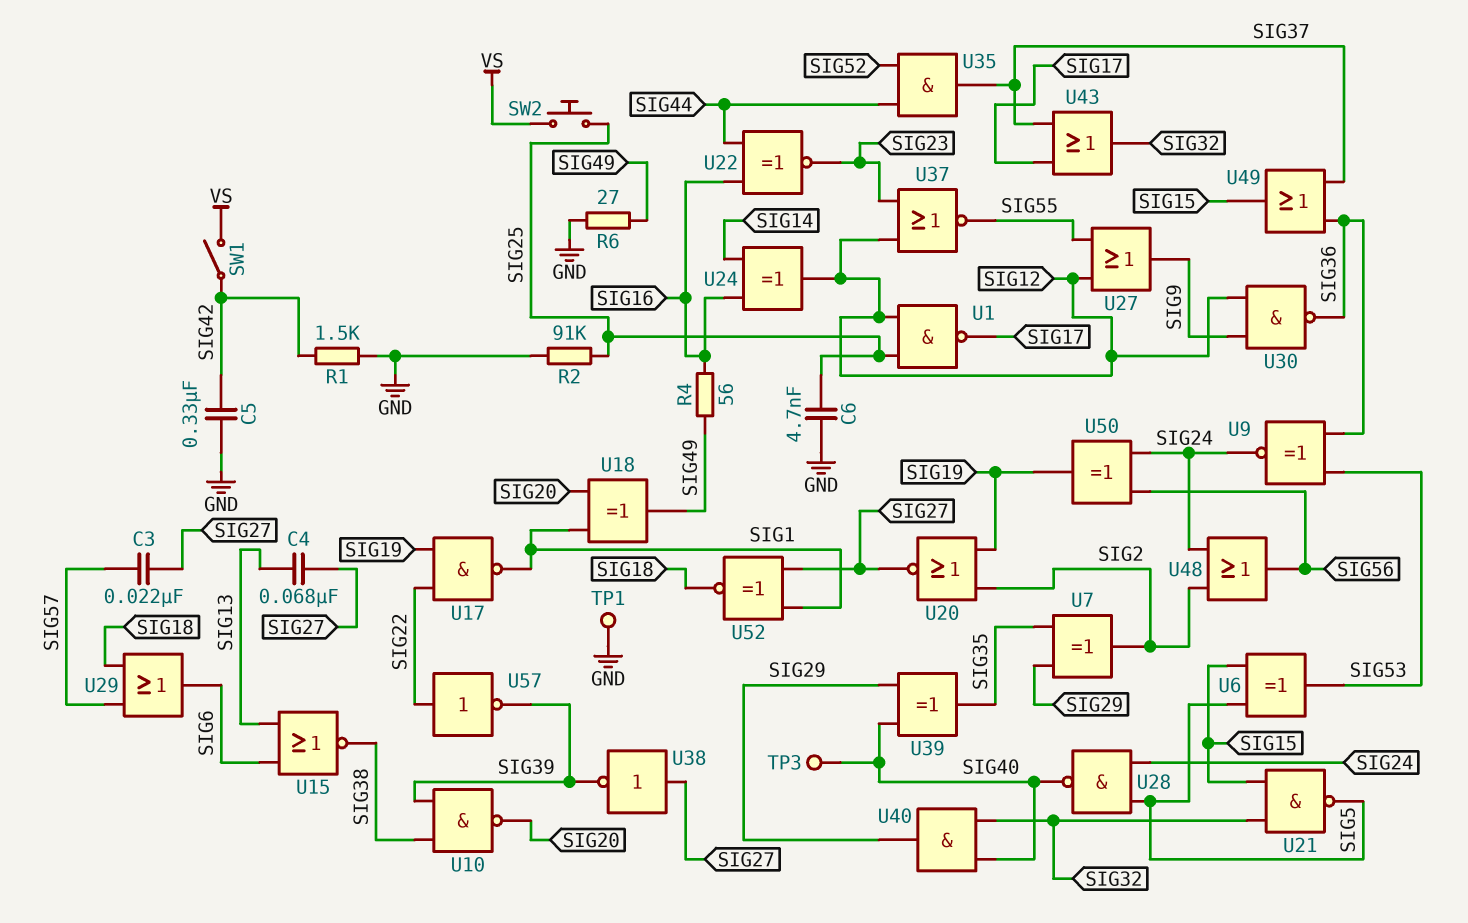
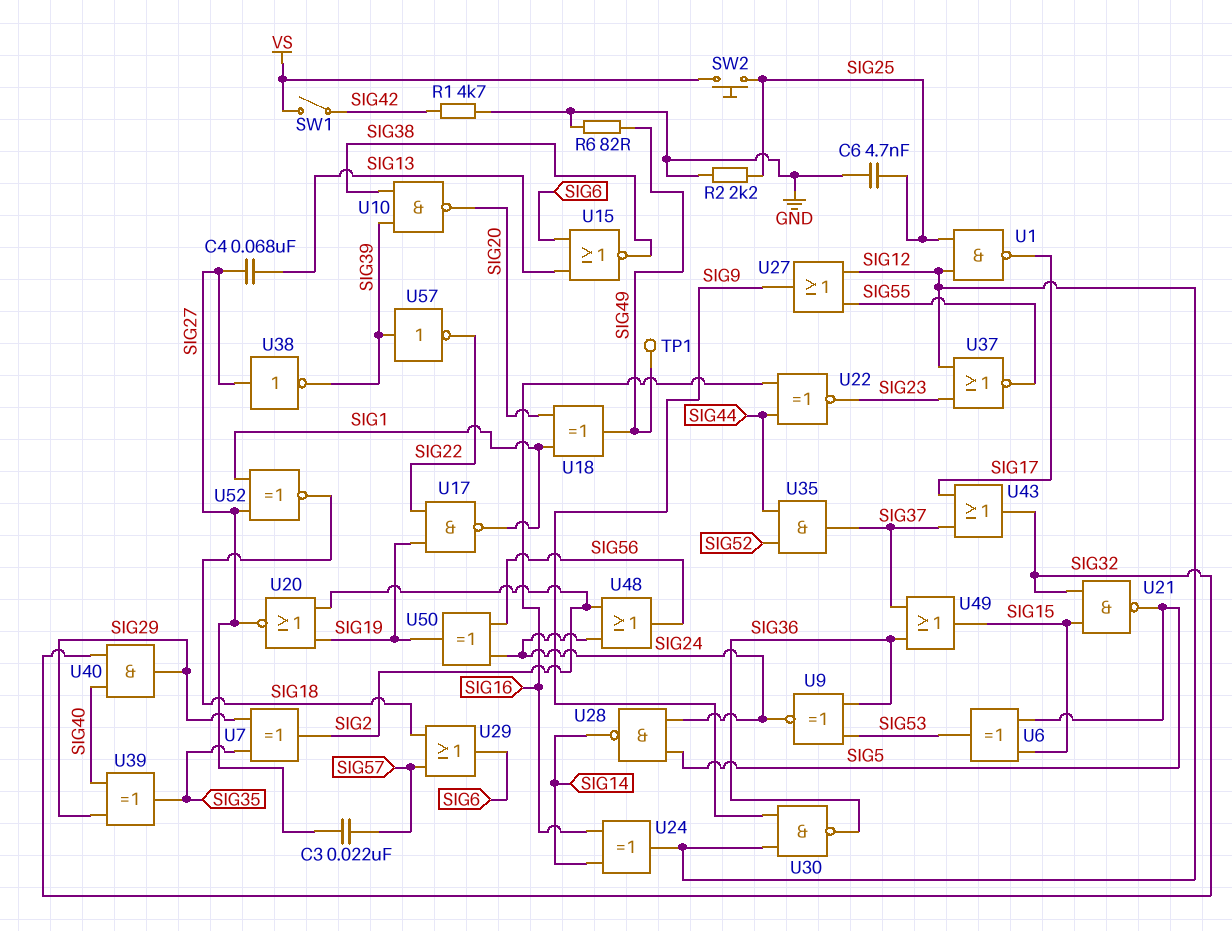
C5: 330nF (GND, SIG42) -> none
R1: 1.5k (GND, SIG42) -> 4.7k (GND, SIG42)
R2: 91k (GND, SIG25) -> 2.2k (GND, SIG25)
R4: 56 (SIG16, SIG49) -> none
R6: 27 (GND, SIG49) -> 82 (GND, SIG49)
TP1: test point (GND) -> test point (SIG49)
TP3: test point (SIG40) -> none
U28: NAND (in SIG5, in SIG24, out SIG40) -> NAND (in SIG5, in SIG24, out SIG14)
U57: NOT (in SIG22, out SIG39) -> NOT (in SIG39, out SIG22)

